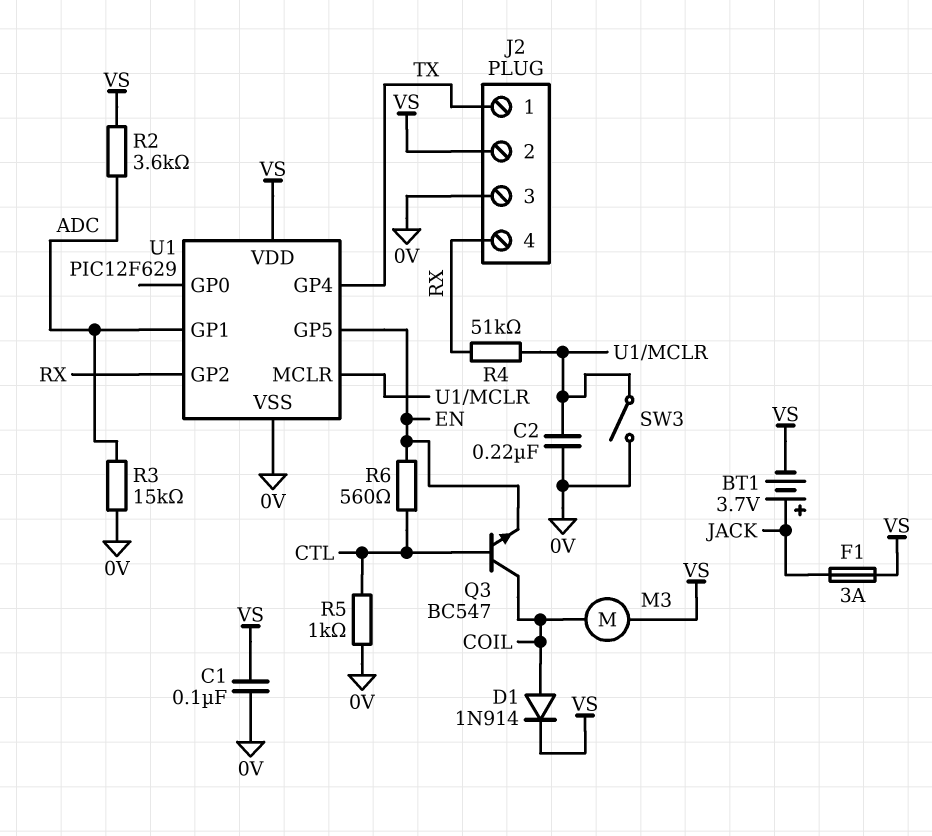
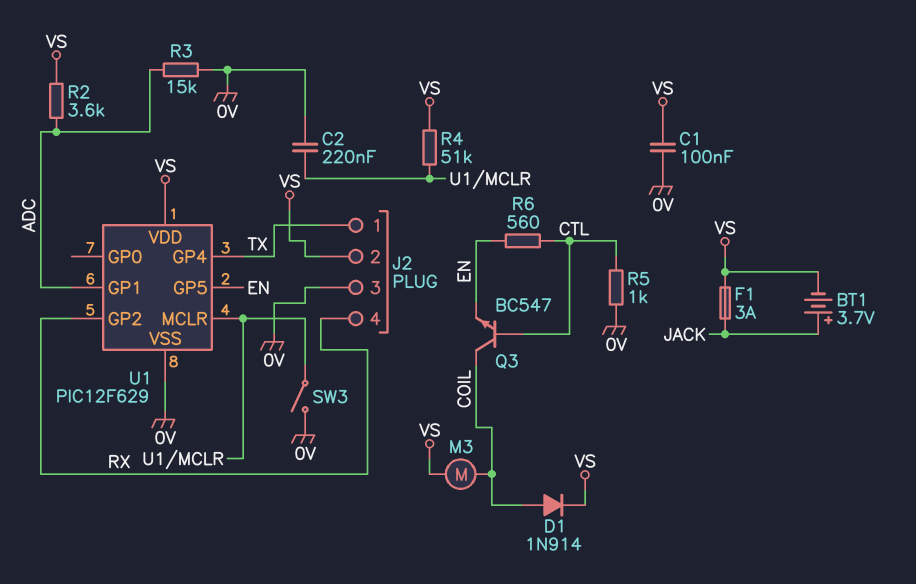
R4: 51k (RX, U1/MCLR) -> 51k (U1/MCLR, VS)

